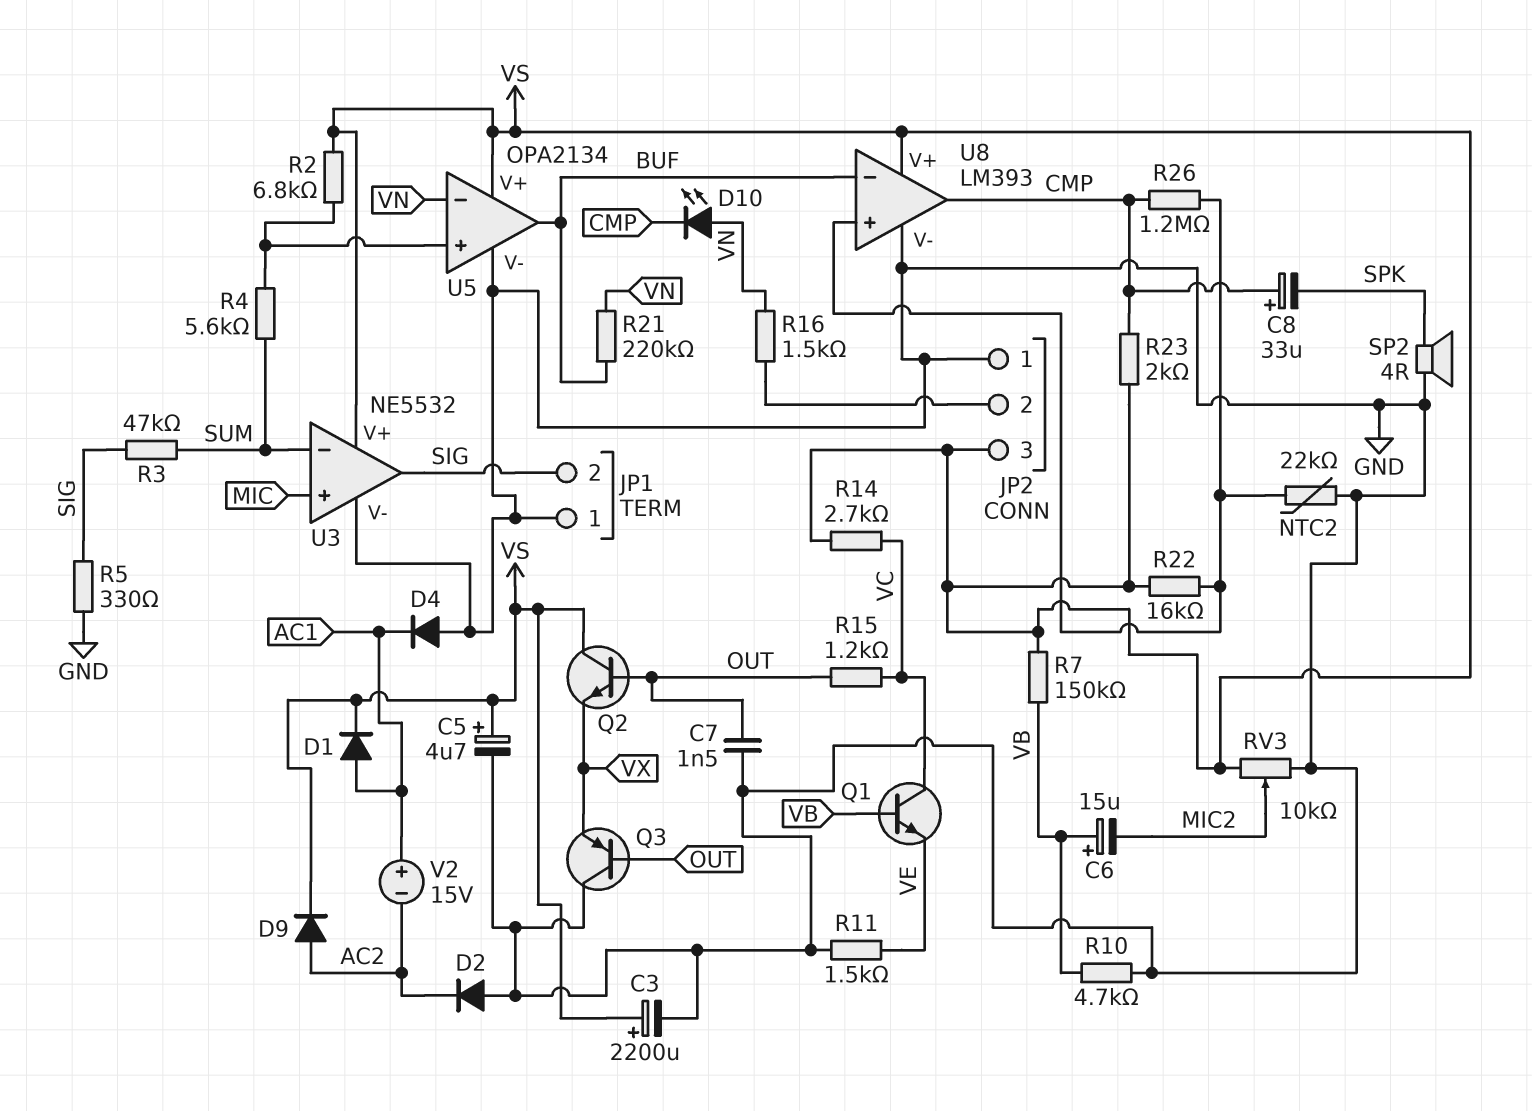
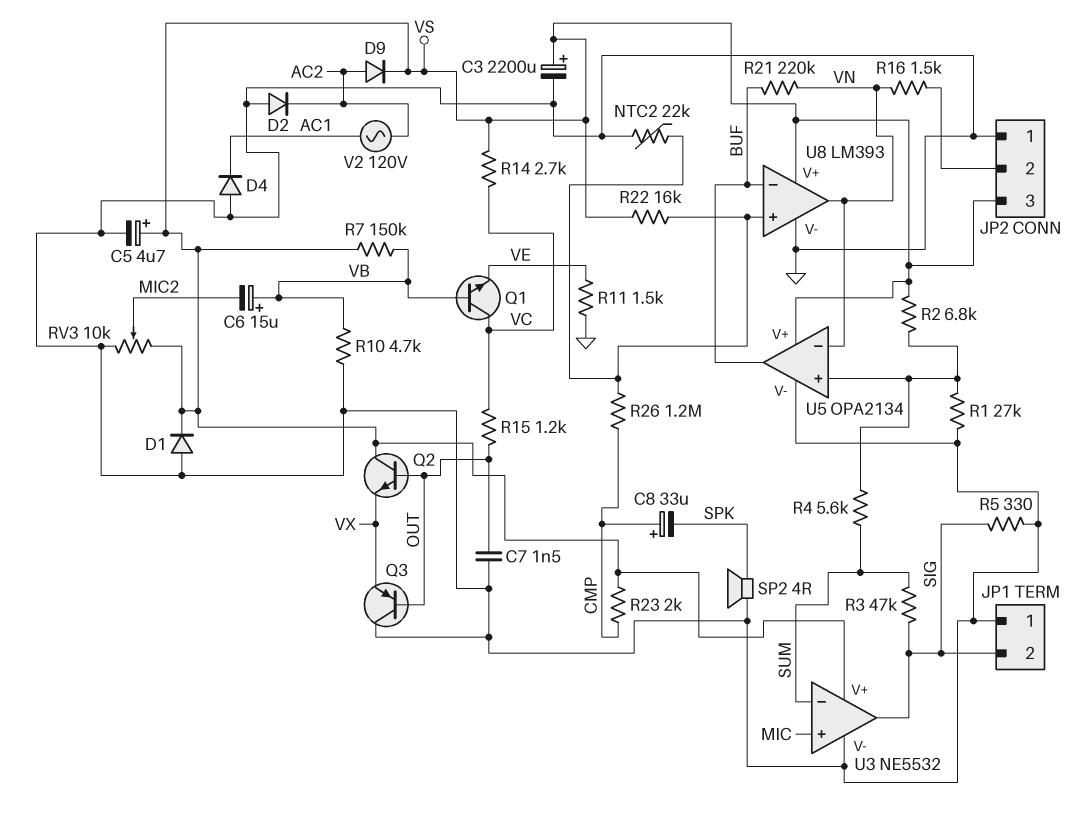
D1: diode (A AC1, K VS) -> diode (A GND, K VS)
D10: LED (A VN, K CMP) -> none
R1: none -> 27k (GND, U5/in+)
U8 pin out: CMP -> VN
V2: 15V (plus AC1, minus AC2) -> AC 120V (AC1, AC2)

